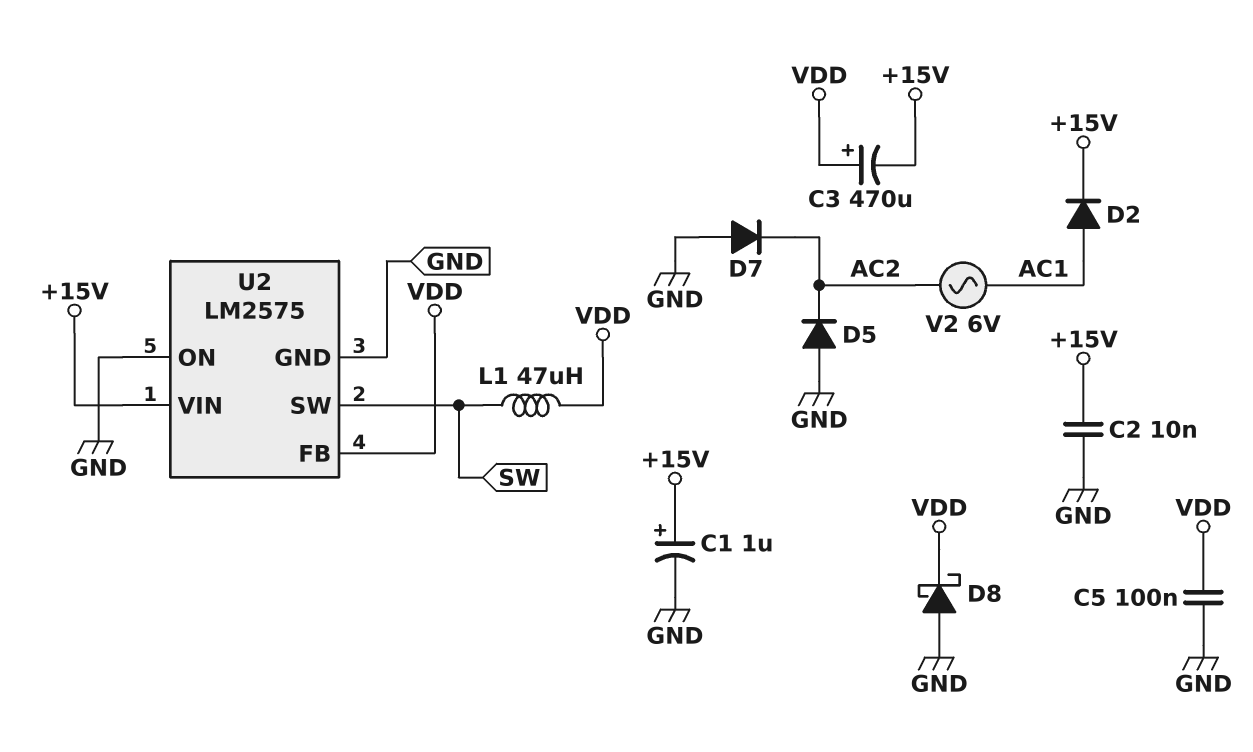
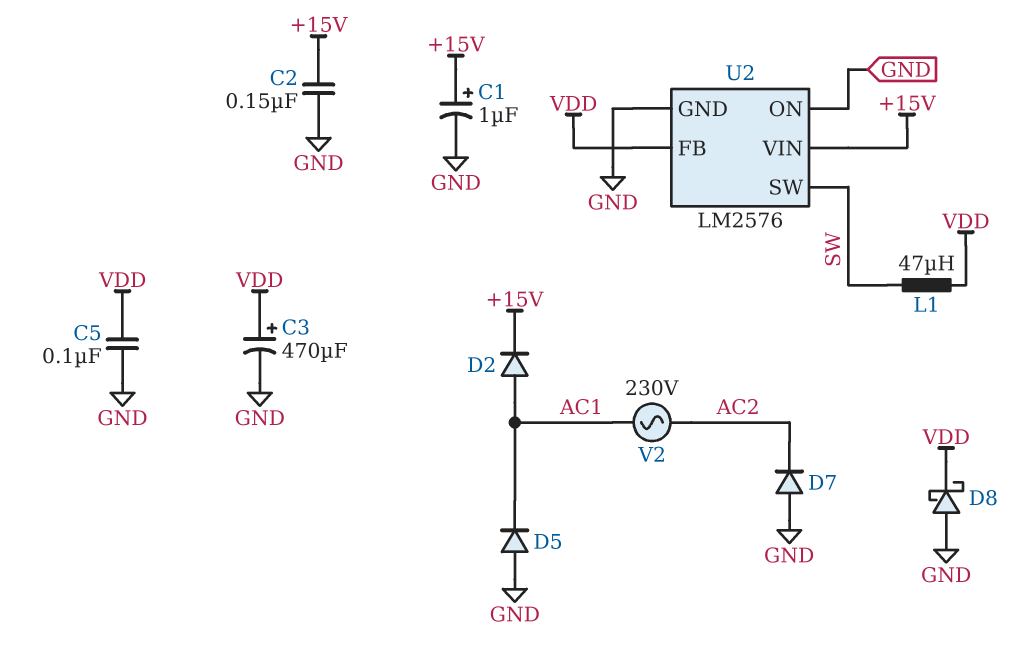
C2: 10nF (+15V, GND) -> 150nF (+15V, GND)
C3: 470uF (plus VDD, minus +15V) -> 470uF (plus VDD, minus GND)
D5: diode (A GND, K AC2) -> diode (A GND, K AC1)
U2: LM2575 -> LM2576
V2: AC 6V (AC1, AC2) -> AC 230V (AC1, AC2)

